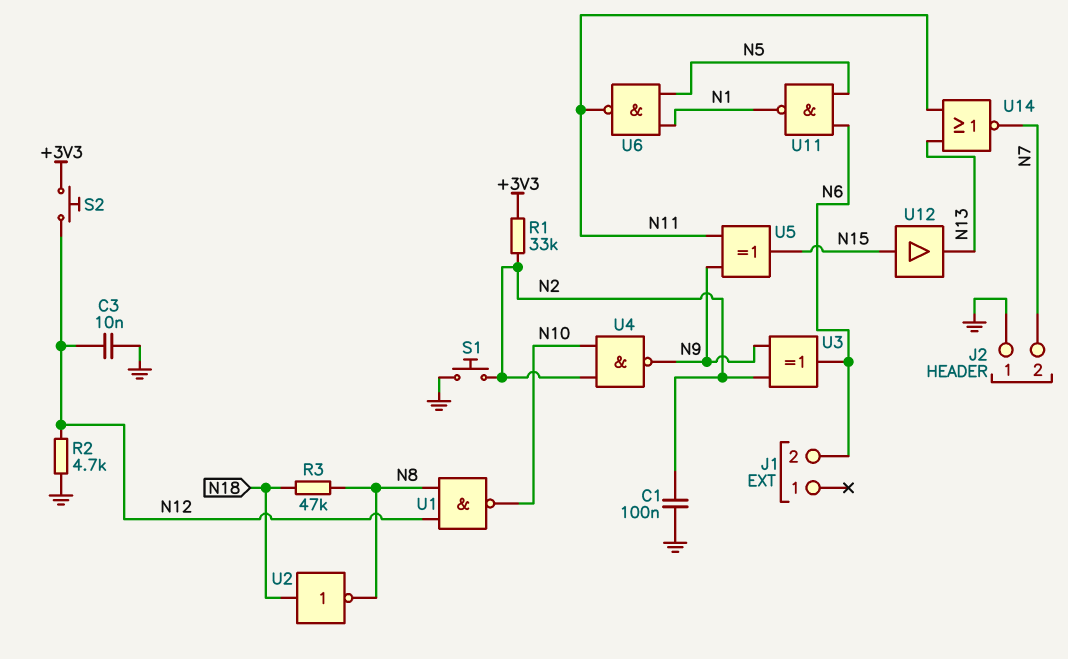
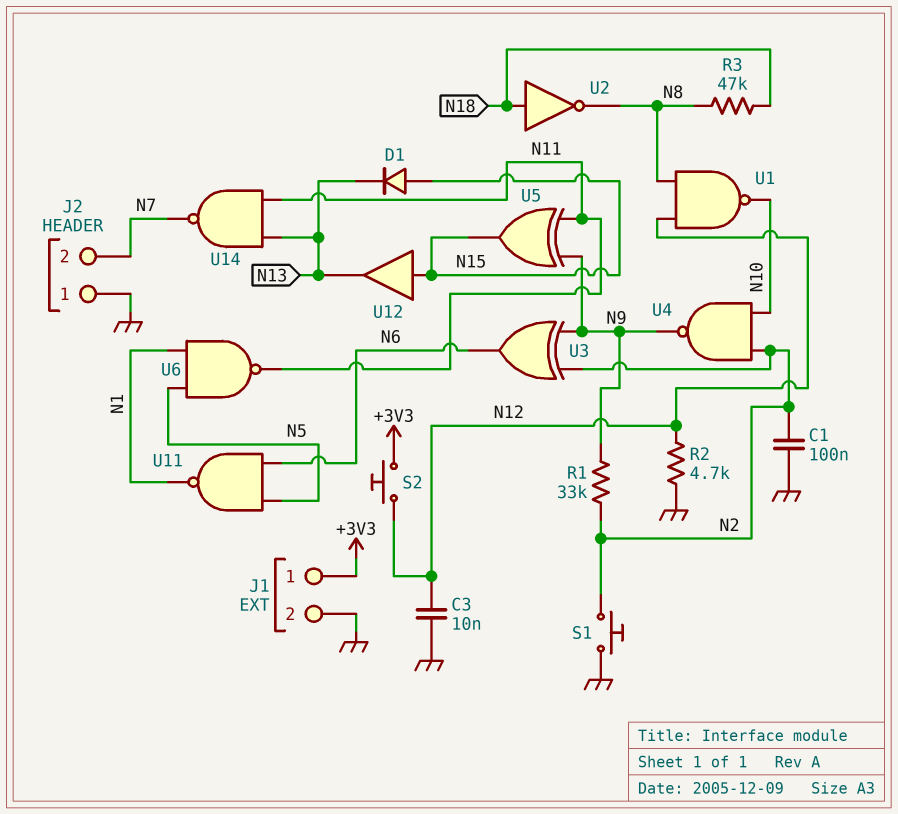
D1: none -> diode (A N15, K N13)
J1 pin 1: none -> +3V3
J1 pin 2: N6 -> GND
R1: 33k (+3V3, N2) -> 33k (N2, N9)
U14: NOR (in N11, in N13, out N7) -> NAND (in N11, in N13, out N7)

